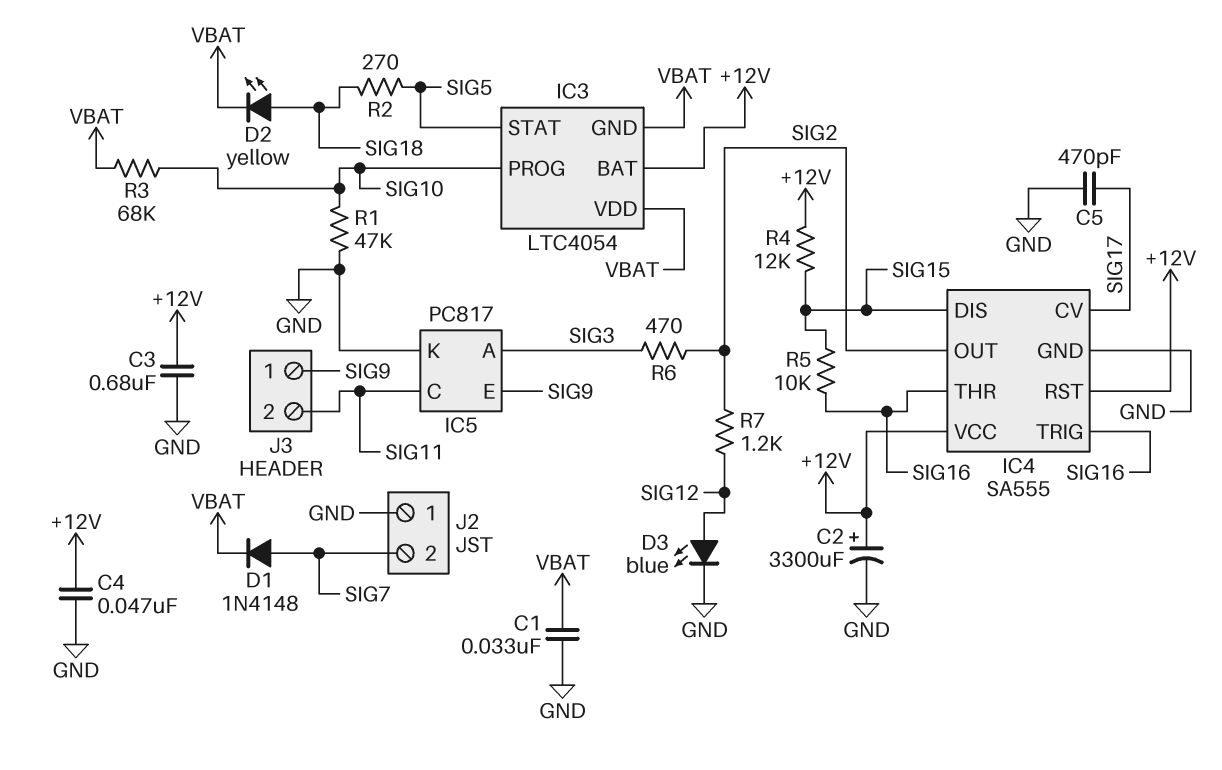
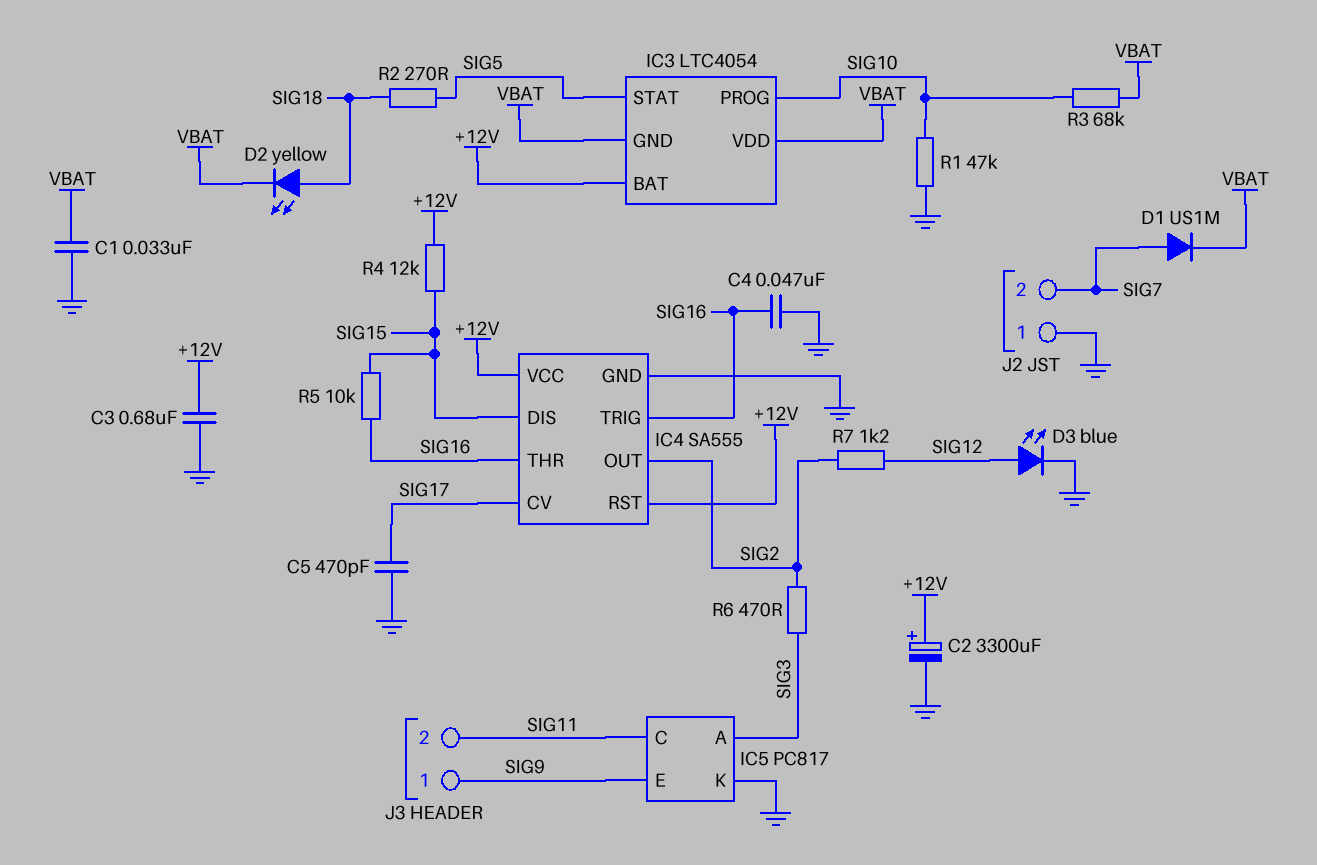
C4: 47nF (+12V, GND) -> 47nF (GND, SIG16)
D1: diode 1N4148 (A SIG7, K VBAT) -> diode US1M (A SIG7, K VBAT)

